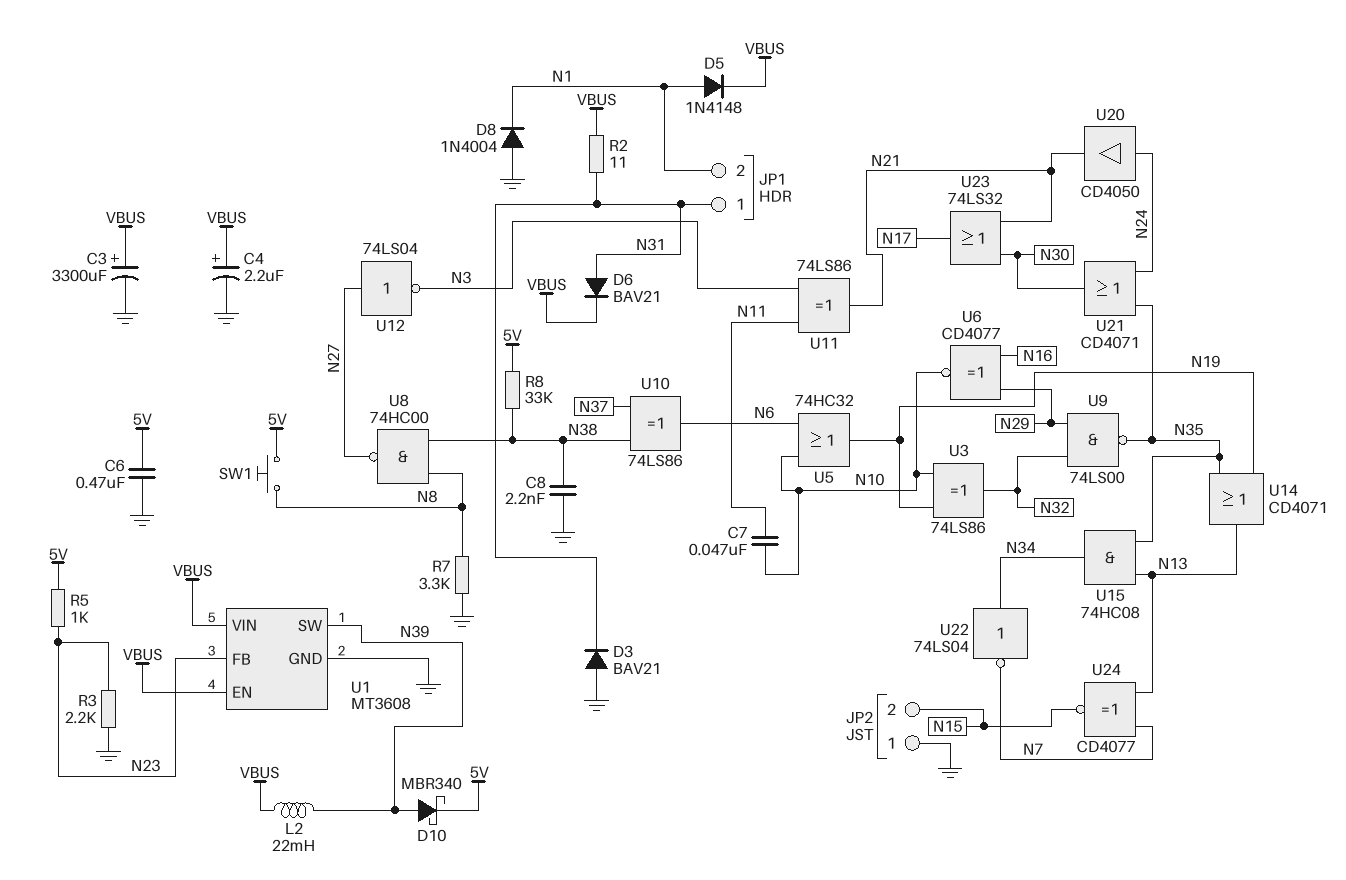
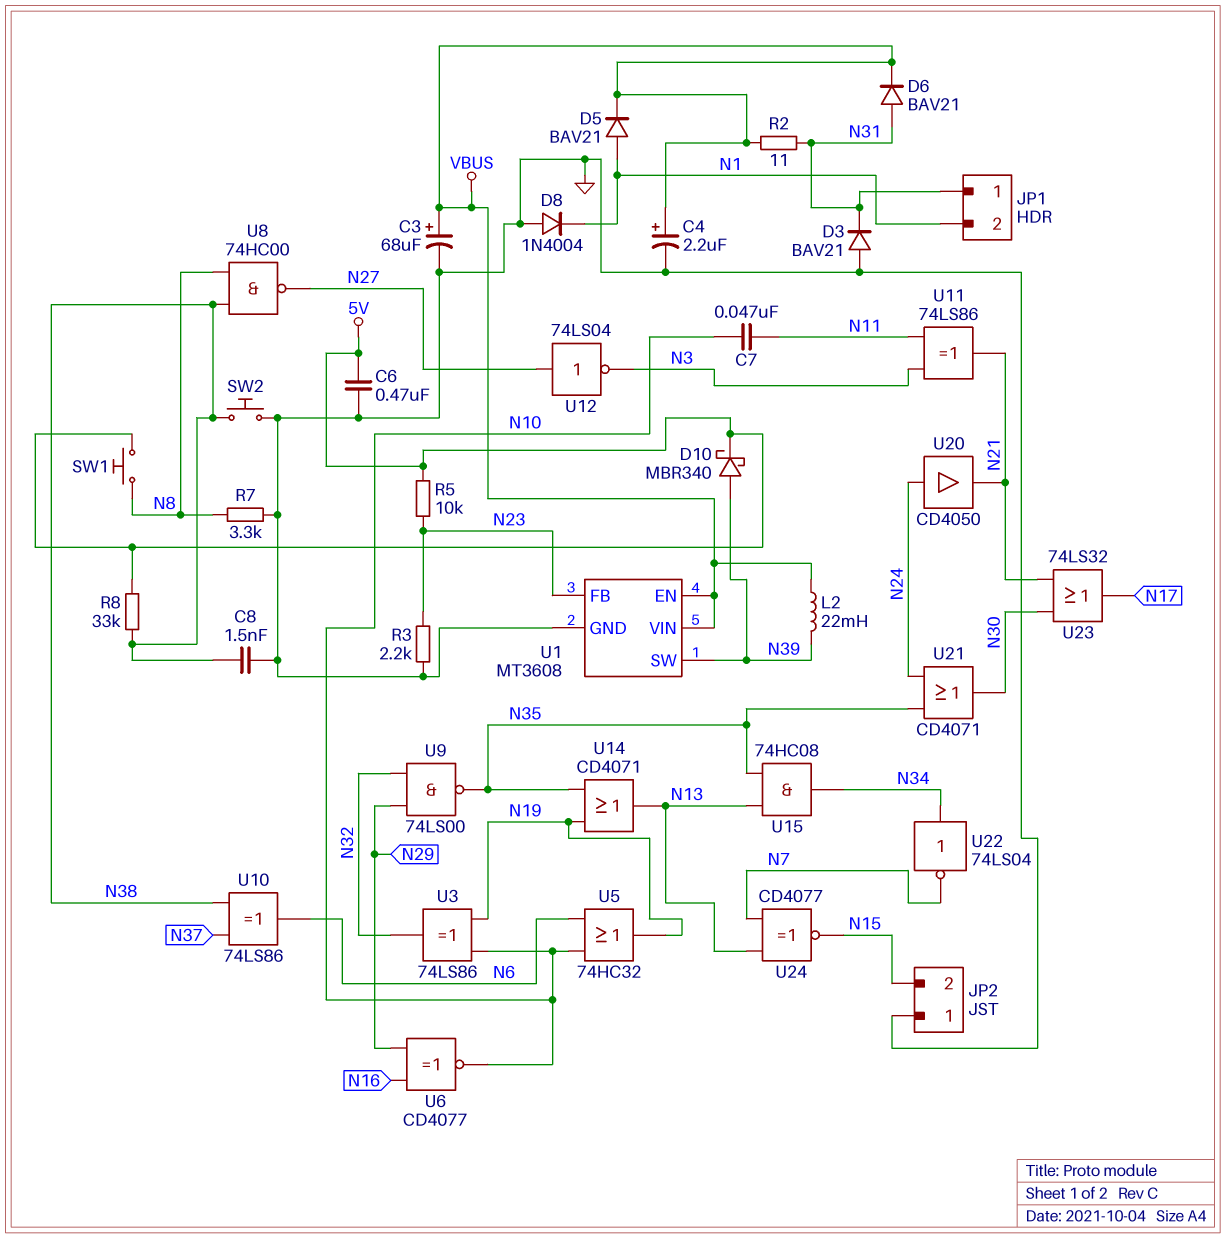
C3: 3300uF (plus VBUS, minus GND) -> 68uF (plus VBUS, minus GND)
C8: 2.2nF (GND, N38) -> 1.5nF (GND, N38)
D5: diode 1N4148 (A N1, K VBUS) -> diode BAV21 (A N1, K VBUS)
R5: 1k (5V, N23) -> 10k (5V, N23)
SW2: none -> button (GND, N38)

